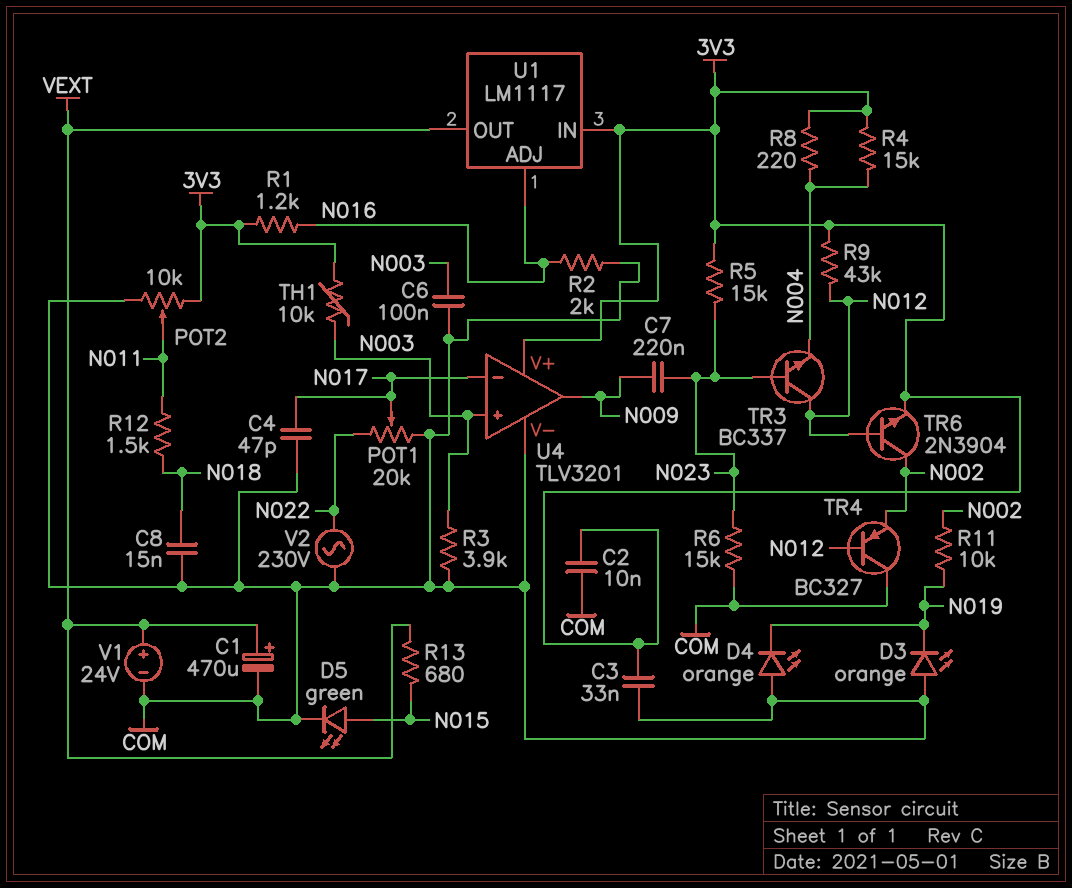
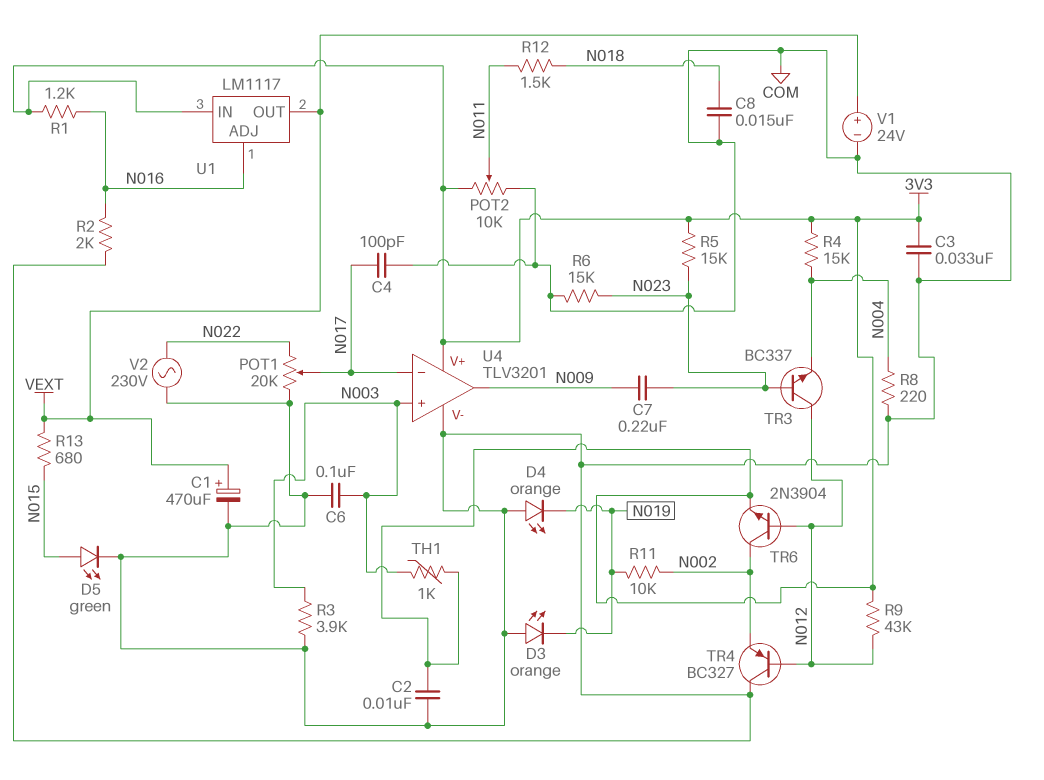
C4: 47pF (COM, N017) -> 100pF (COM, N017)
R8: 220 (3V3, N004) -> 220 (COM, N004)
TH1: 10k (3V3, N003) -> 1k (3V3, N003)

